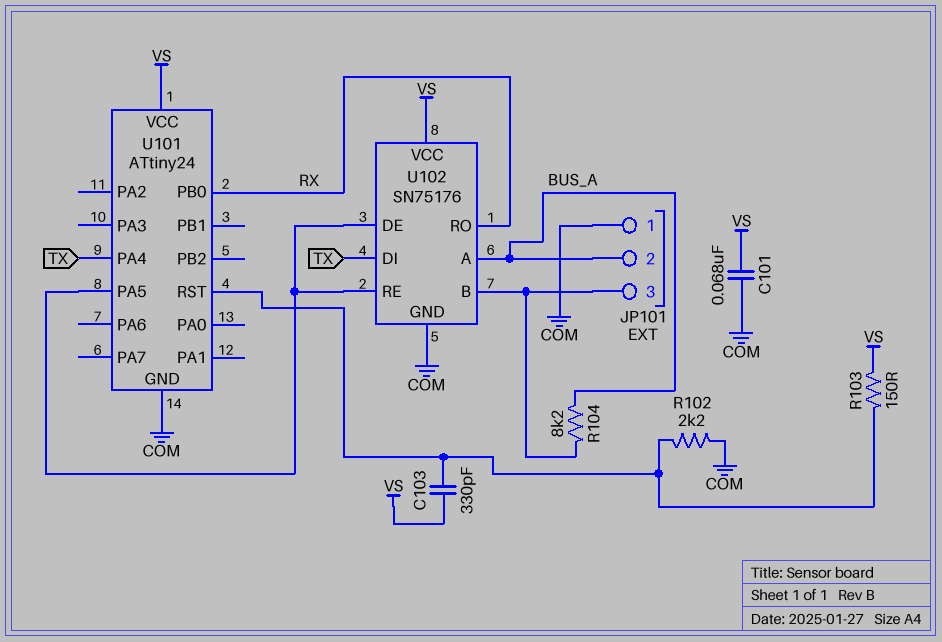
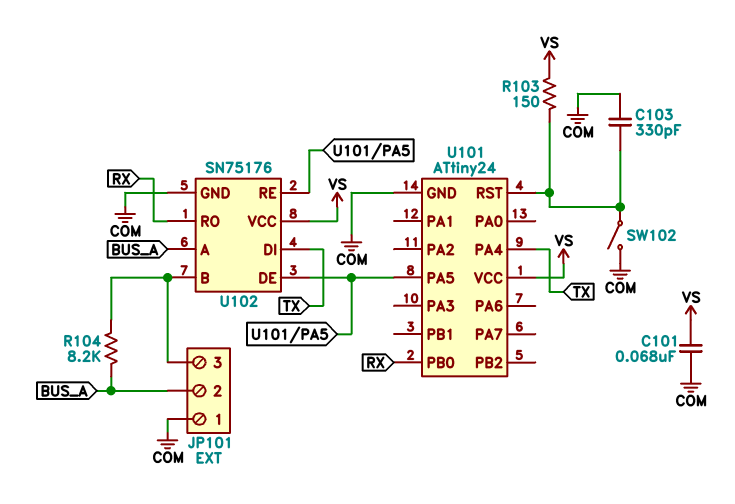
C103: 330pF (U101/RST, VS) -> 330pF (COM, U101/RST)
R102: 2.2k (COM, U101/RST) -> none
SW102: none -> switch (COM, U101/RST)

